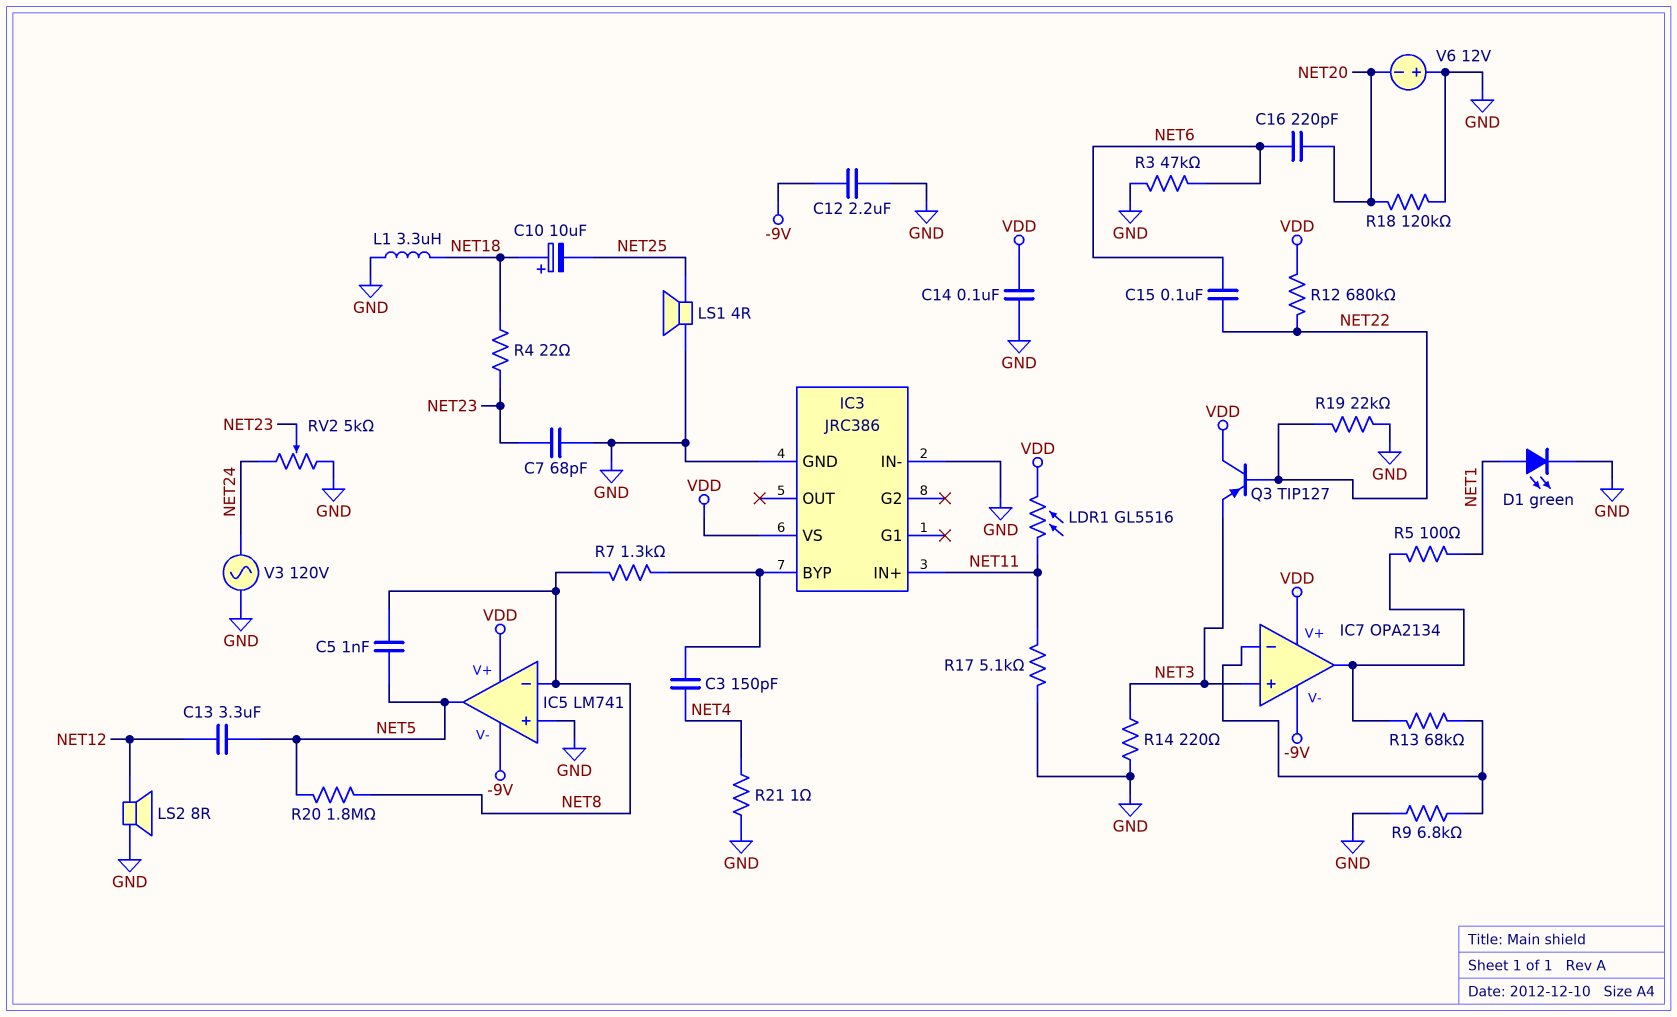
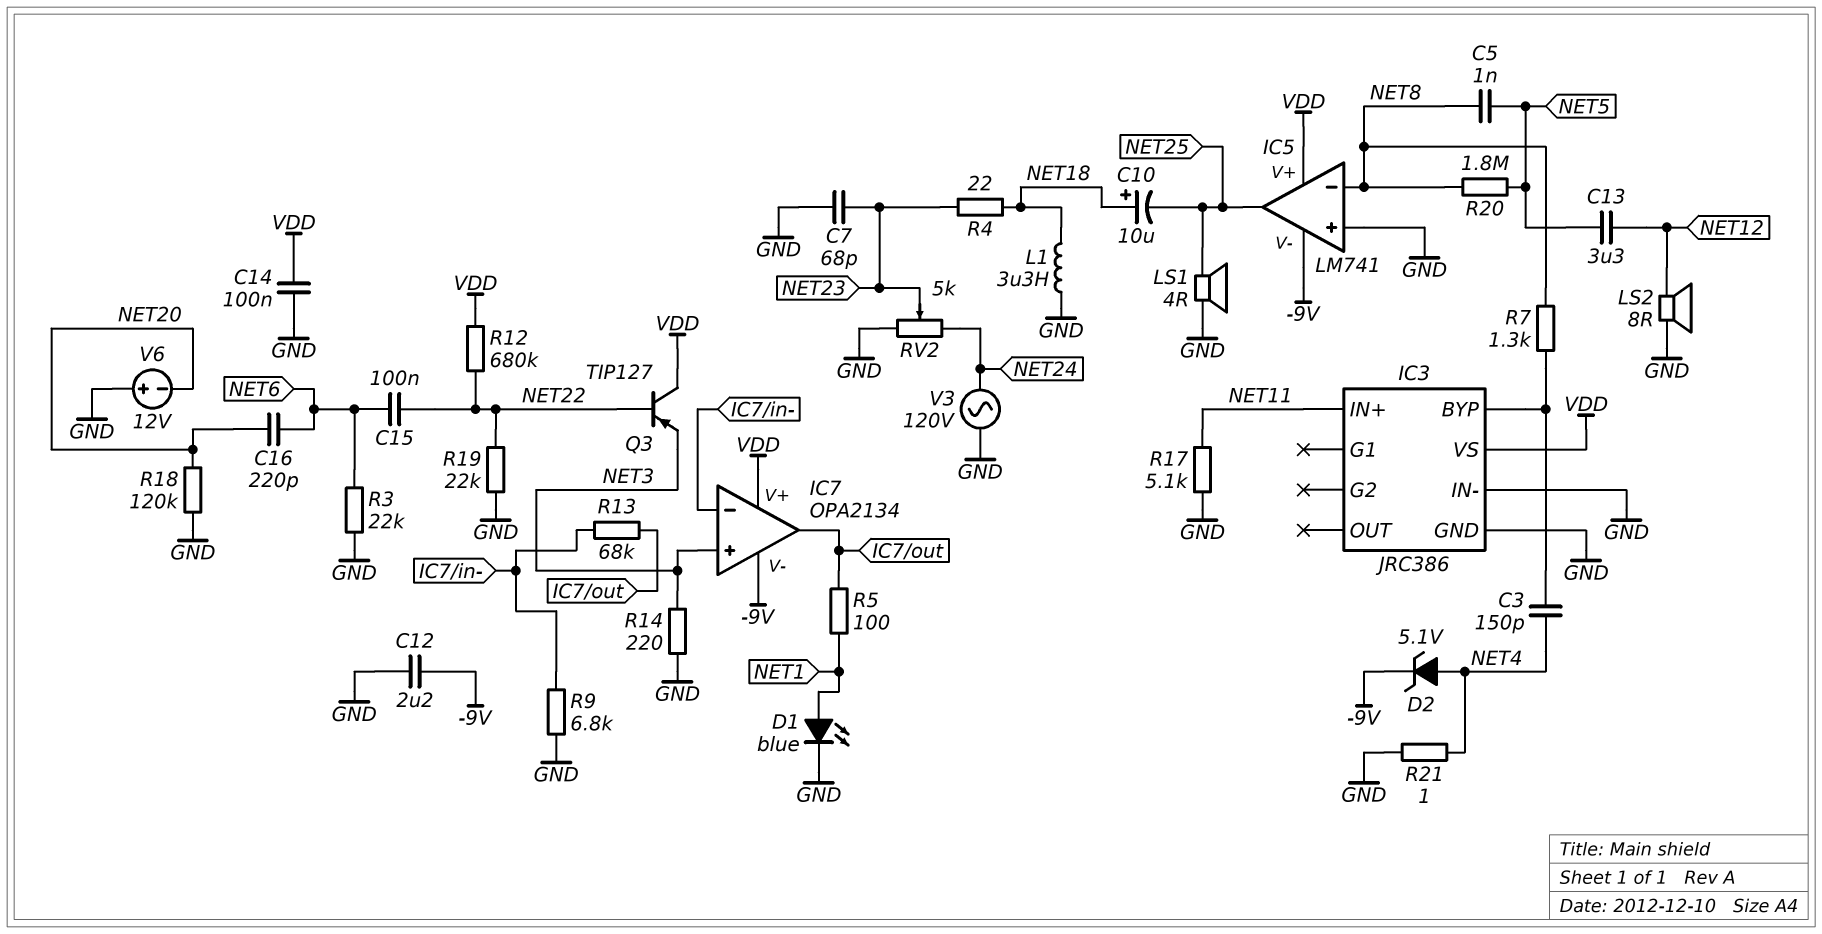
D1: LED green (A NET1, K GND) -> LED blue (A NET1, K GND)
D2: none -> zener 5.1V (A NET4, K -9V)
IC5 pin out: NET5 -> NET25
LDR1: GL5516 (NET11, VDD) -> none
R3: 47k (GND, NET6) -> 22k (GND, NET6)

